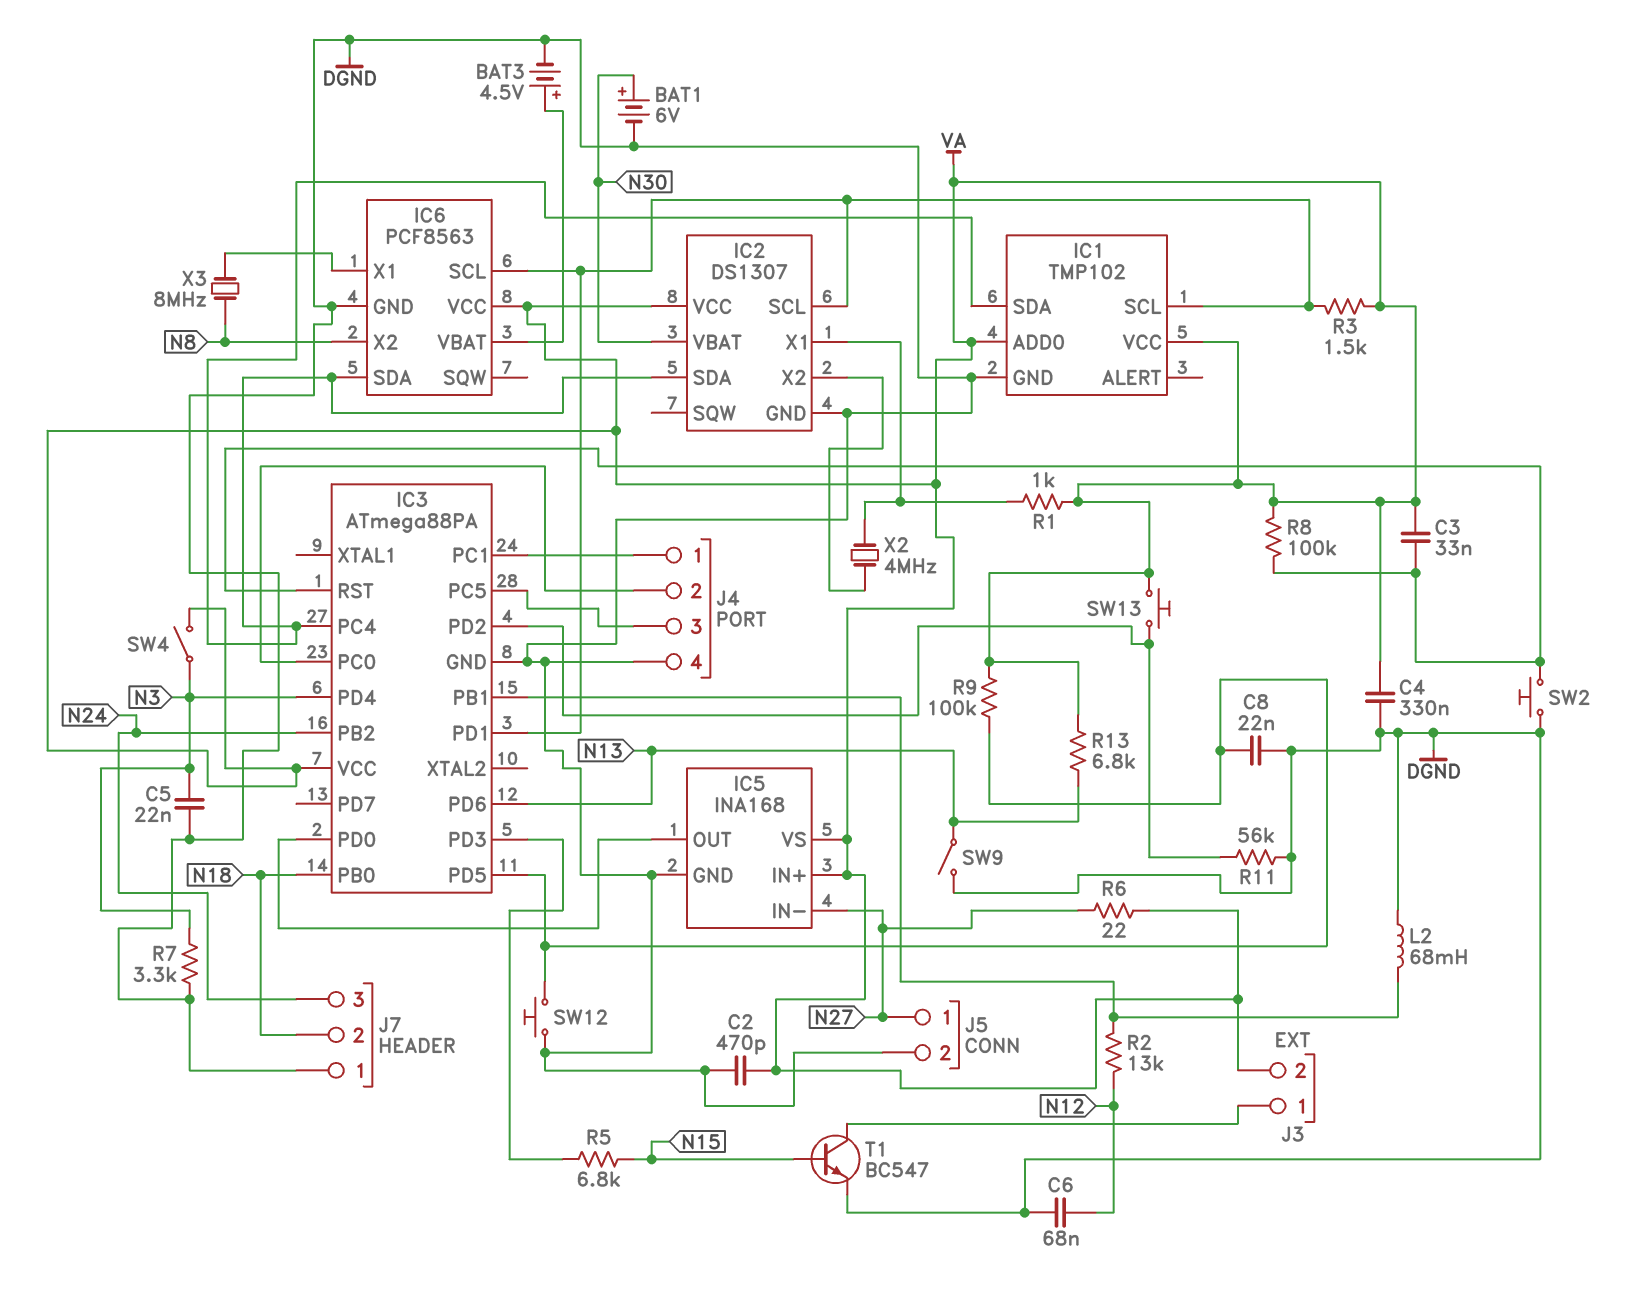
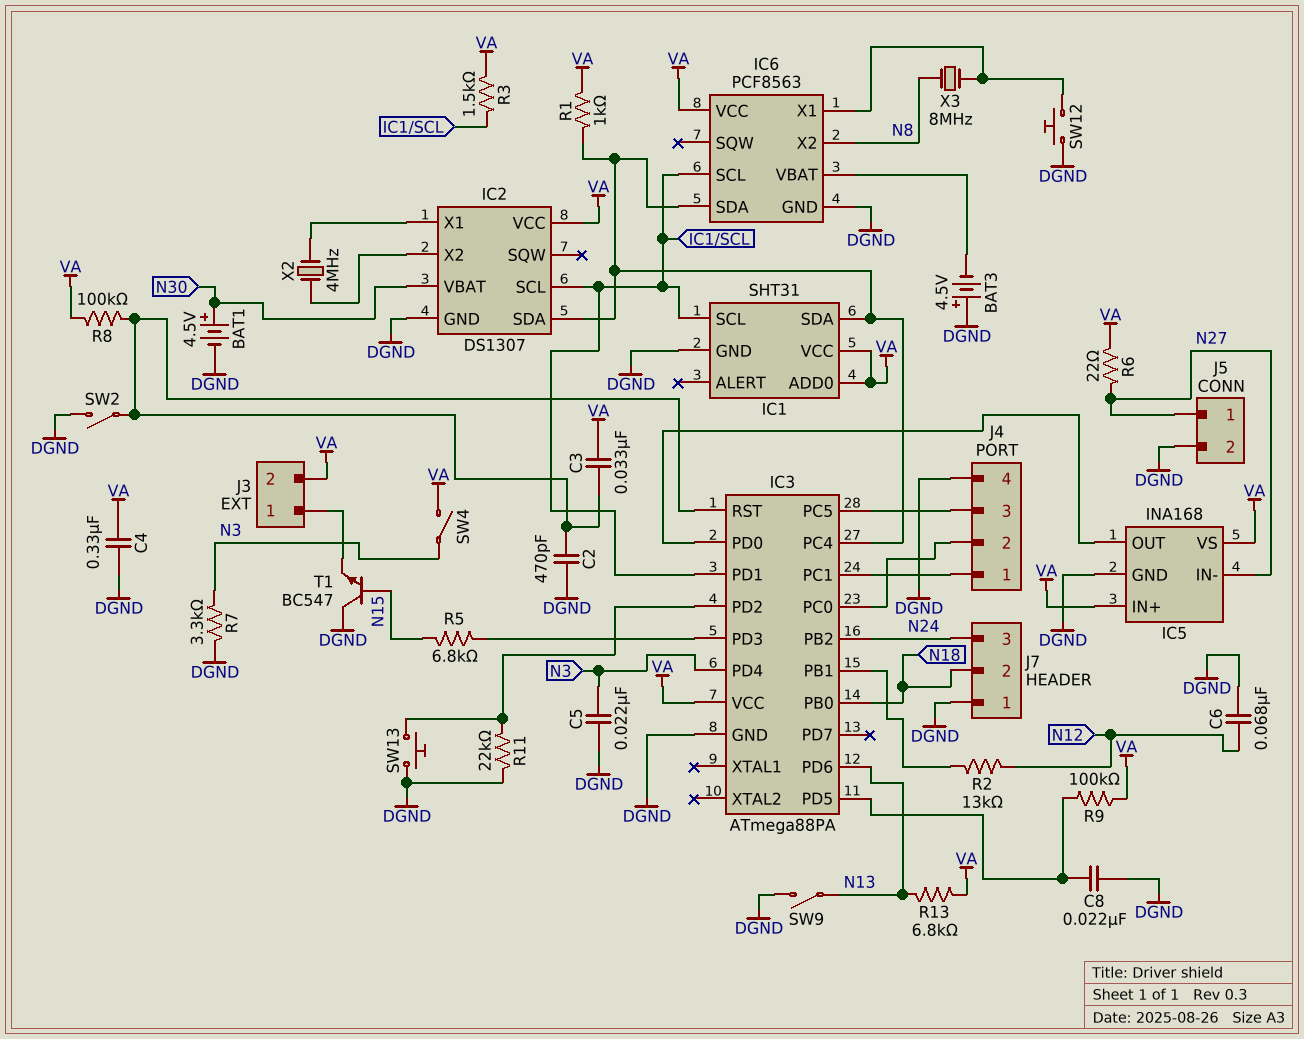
BAT1: 6V (plus N30, minus DGND) -> 4.5V (plus N30, minus DGND)
BAT3: 4.5V (plus IC6/VBAT, minus DGND) -> 4.5V (plus DGND, minus IC6/VBAT)
C2: 470pF (DGND, VA) -> 470pF (DGND, IC3/RST)
IC1: TMP102 -> SHT31
L2: 68mH (DGND, IC3/PB1) -> none
R1: 1k (IC2/X1, VA) -> 1k (IC1/SDA, VA)
R11: 56k (DGND, IC3/PD2) -> 22k (DGND, IC3/PD2)
SW2: button (DGND, IC3/RST) -> switch (DGND, IC3/RST)
SW12: button (DGND, IC3/PD5) -> button (DGND, IC6/X1)
SW13: button (IC3/PD2, VA) -> button (DGND, IC3/PD2)
T1: NPN BC547 (B N15, C J3/1, E DGND) -> NPN BC547 (B N15, C DGND, E J3/1)

